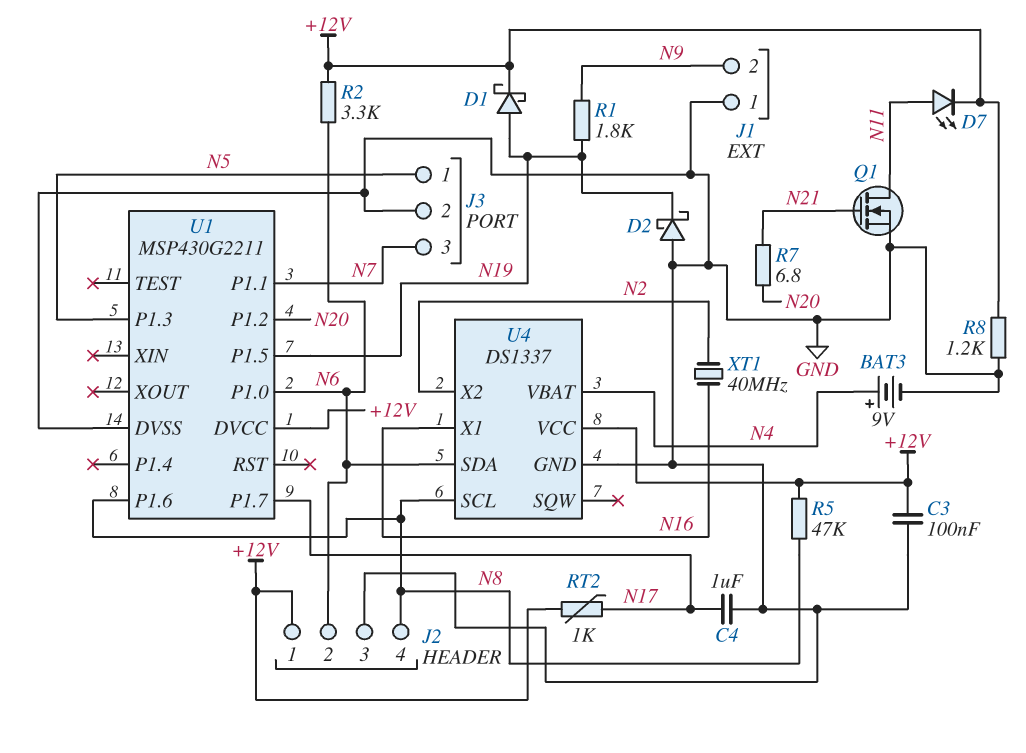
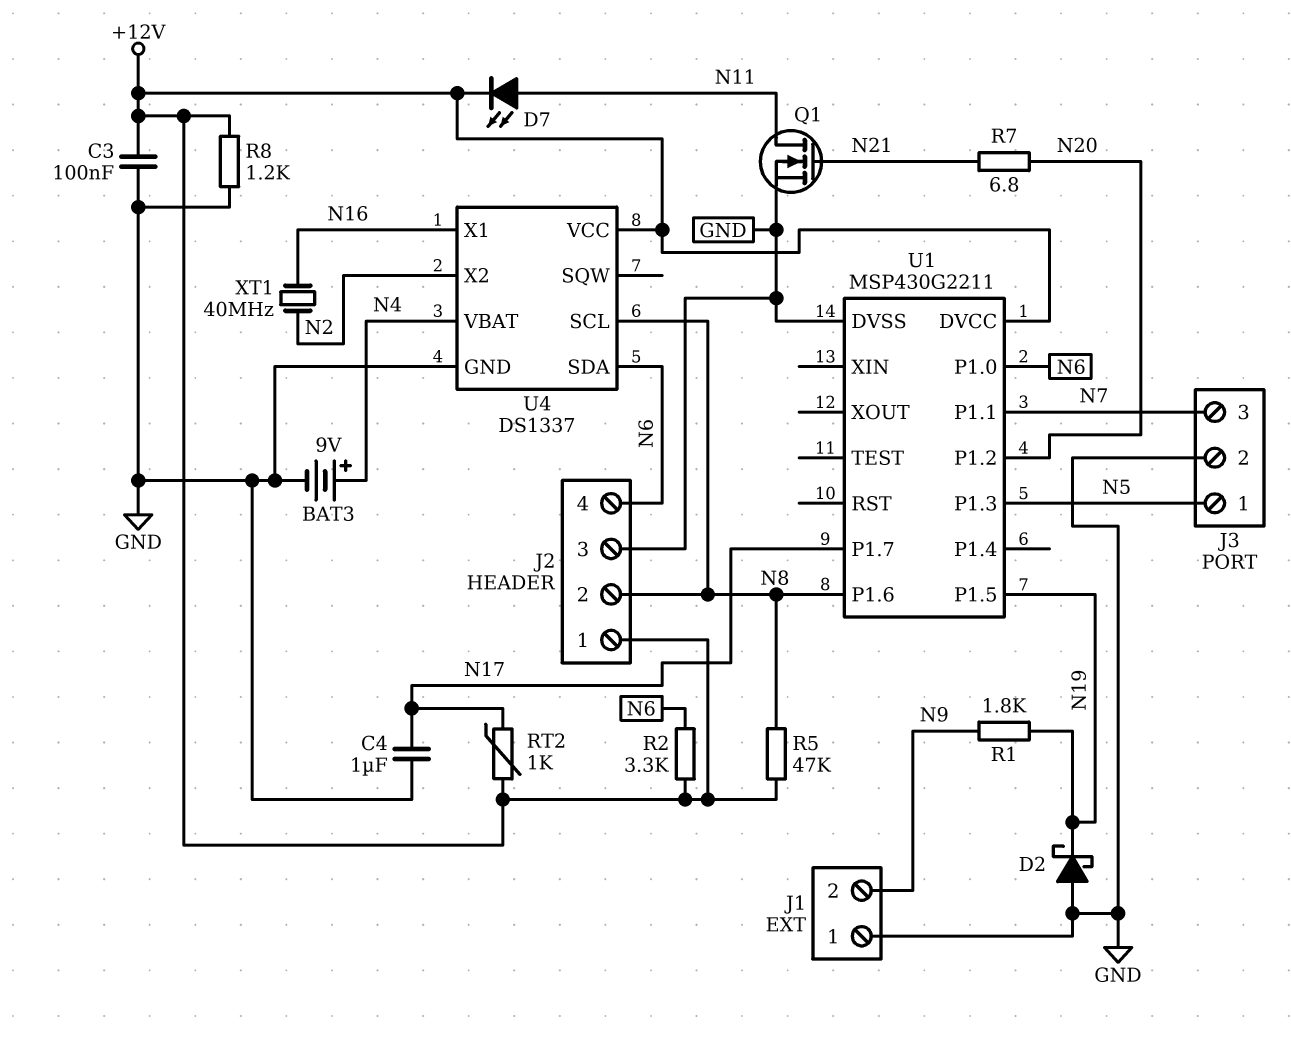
D1: schottky (A N19, K +12V) -> none
J2 pin 2: N6 -> N8
J2 pin 4: N8 -> N6

